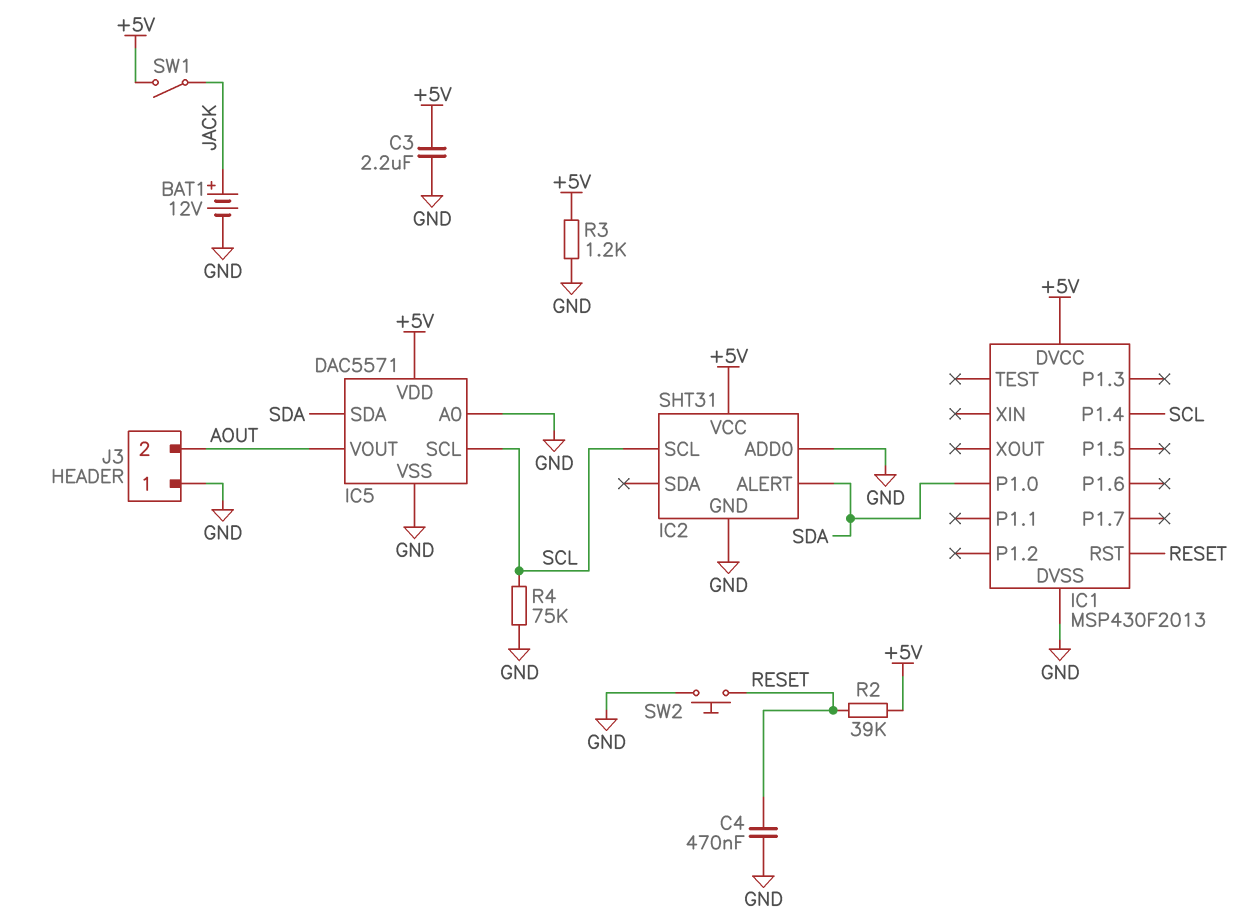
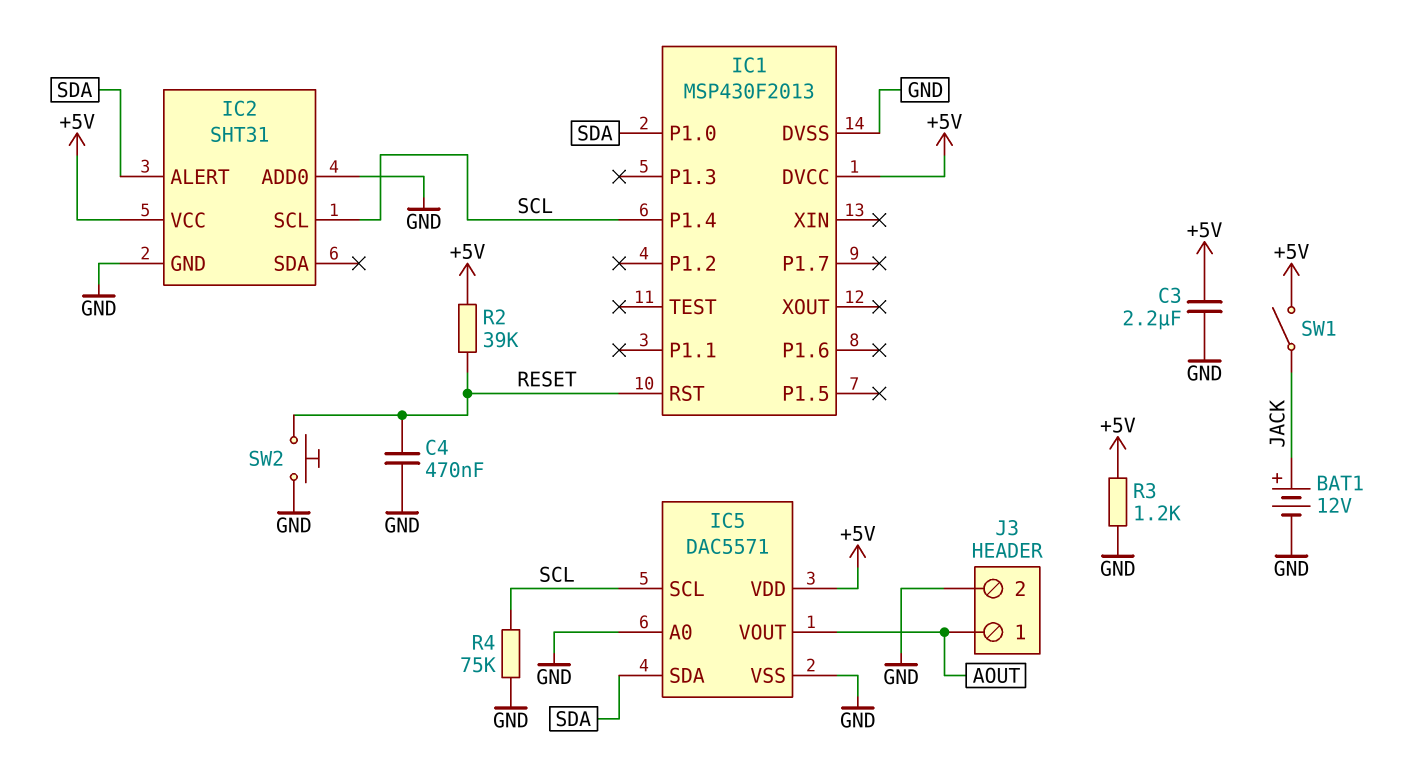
J3 pin 1: GND -> AOUT
J3 pin 2: AOUT -> GND

